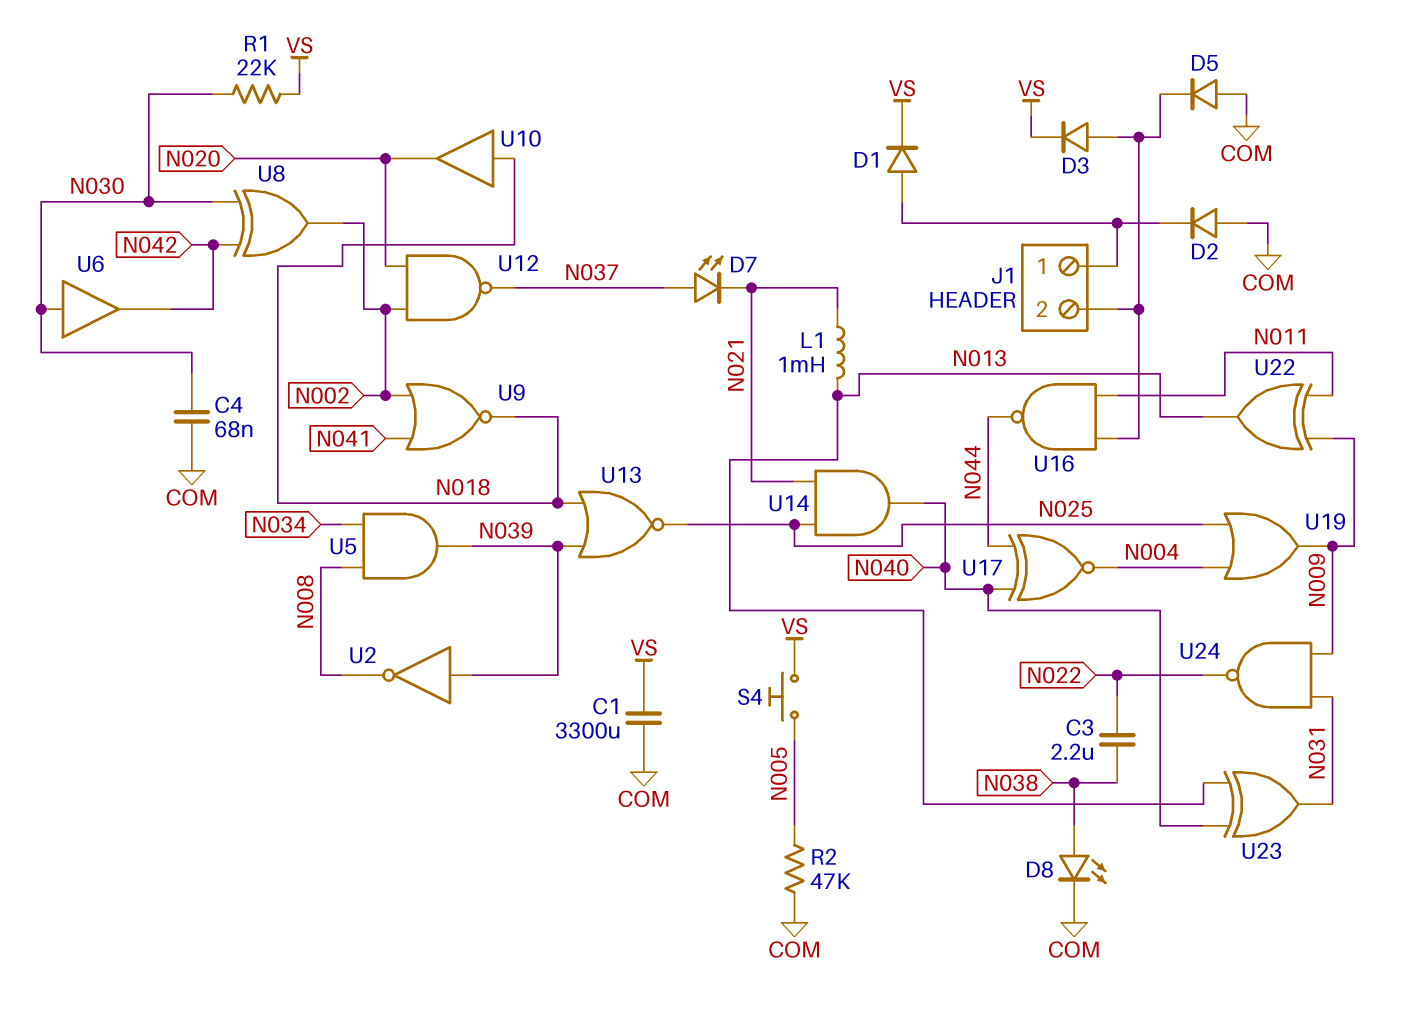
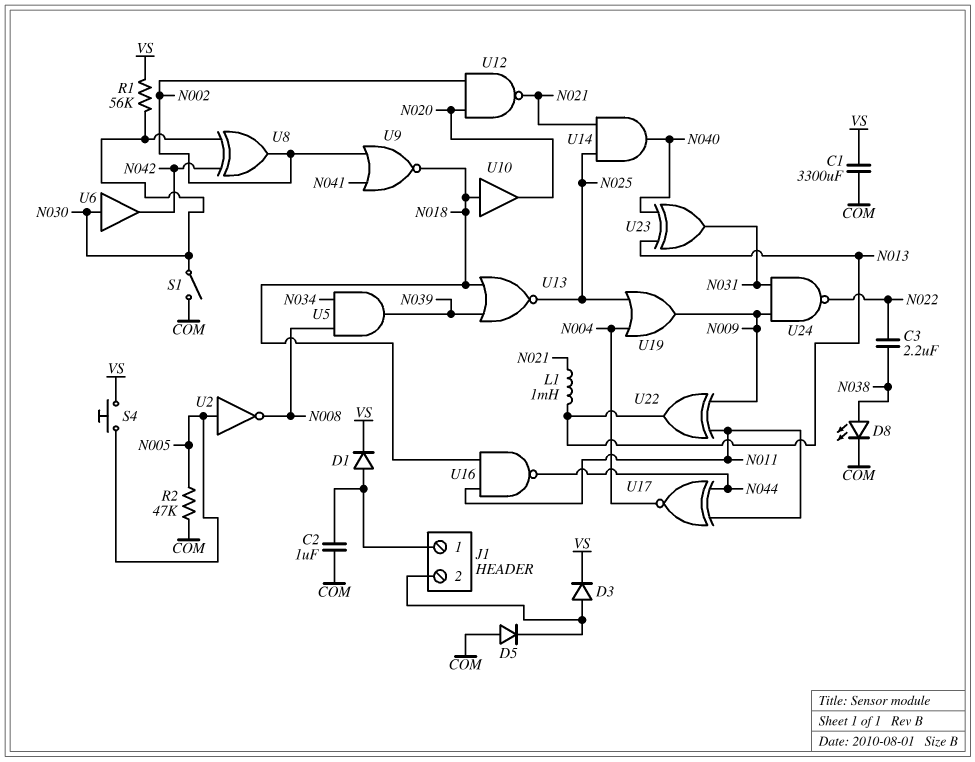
C2: none -> 1uF (COM, J1/1)
C4: 68nF (COM, N030) -> none
D2: diode (A COM, K J1/1) -> none
D7: LED (A N037, K N021) -> none
R1: 22k (N030, VS) -> 56k (N030, VS)
S1: none -> switch (COM, N030)
U2: NOT (in N039, out N008) -> NOT (in N005, out N008)
U12: NAND (in N002, in N020, out N037) -> NAND (in N002, in N020, out N021)
U16: NAND (in J1/2, in N011, out N044) -> NAND (in N011, in N018, out N044)
U17: XNOR (in N040, in N044, out N004) -> XNOR (in N011, in N044, out N004)

